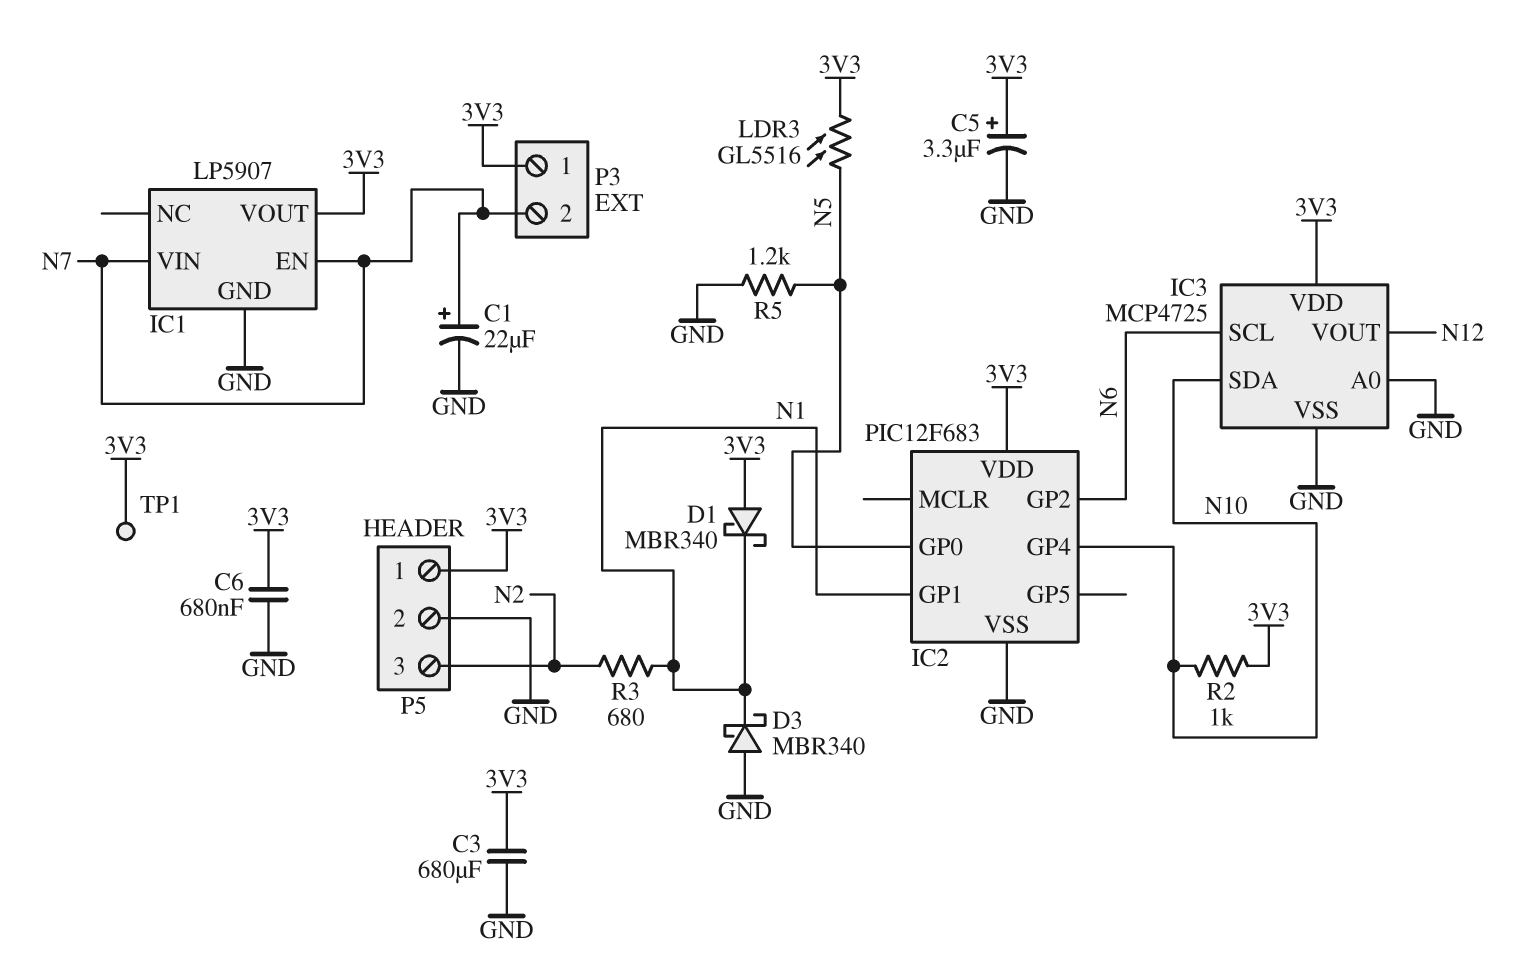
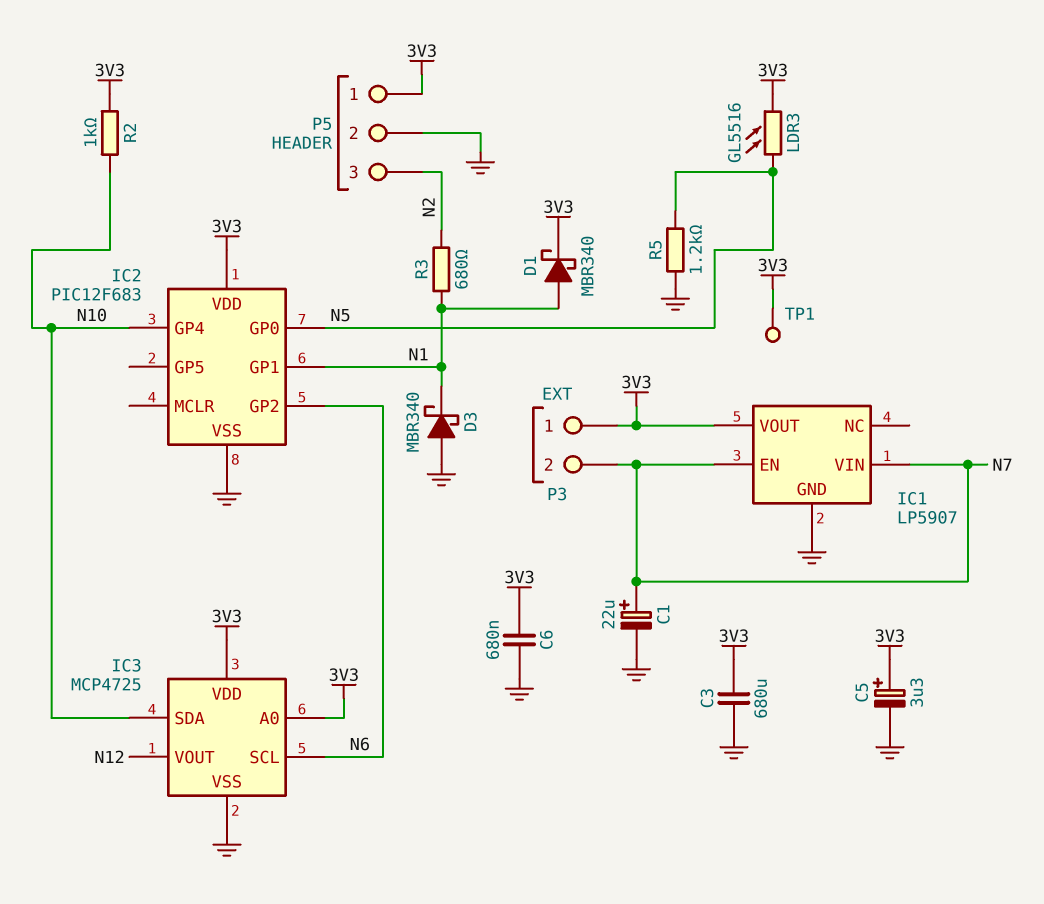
D1: schottky MBR340 (A 3V3, K N1) -> schottky MBR340 (A N1, K 3V3)
IC3 pin A0: GND -> 3V3

